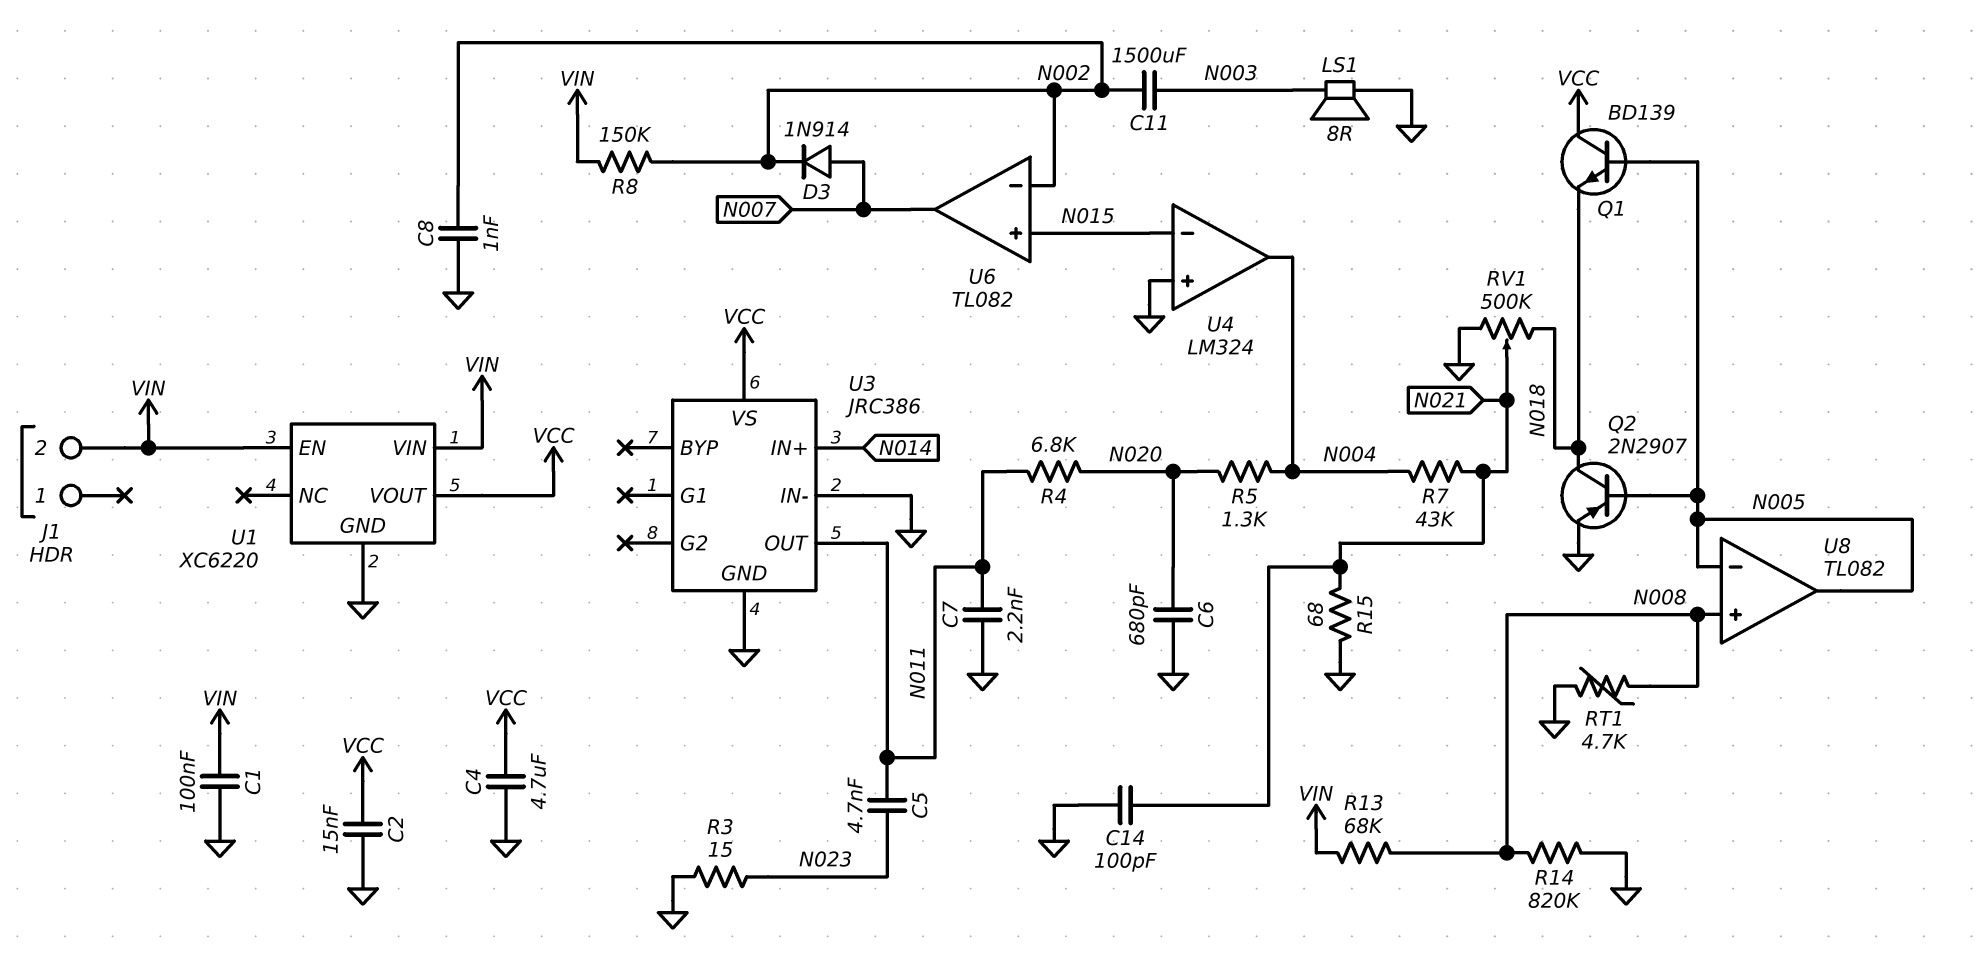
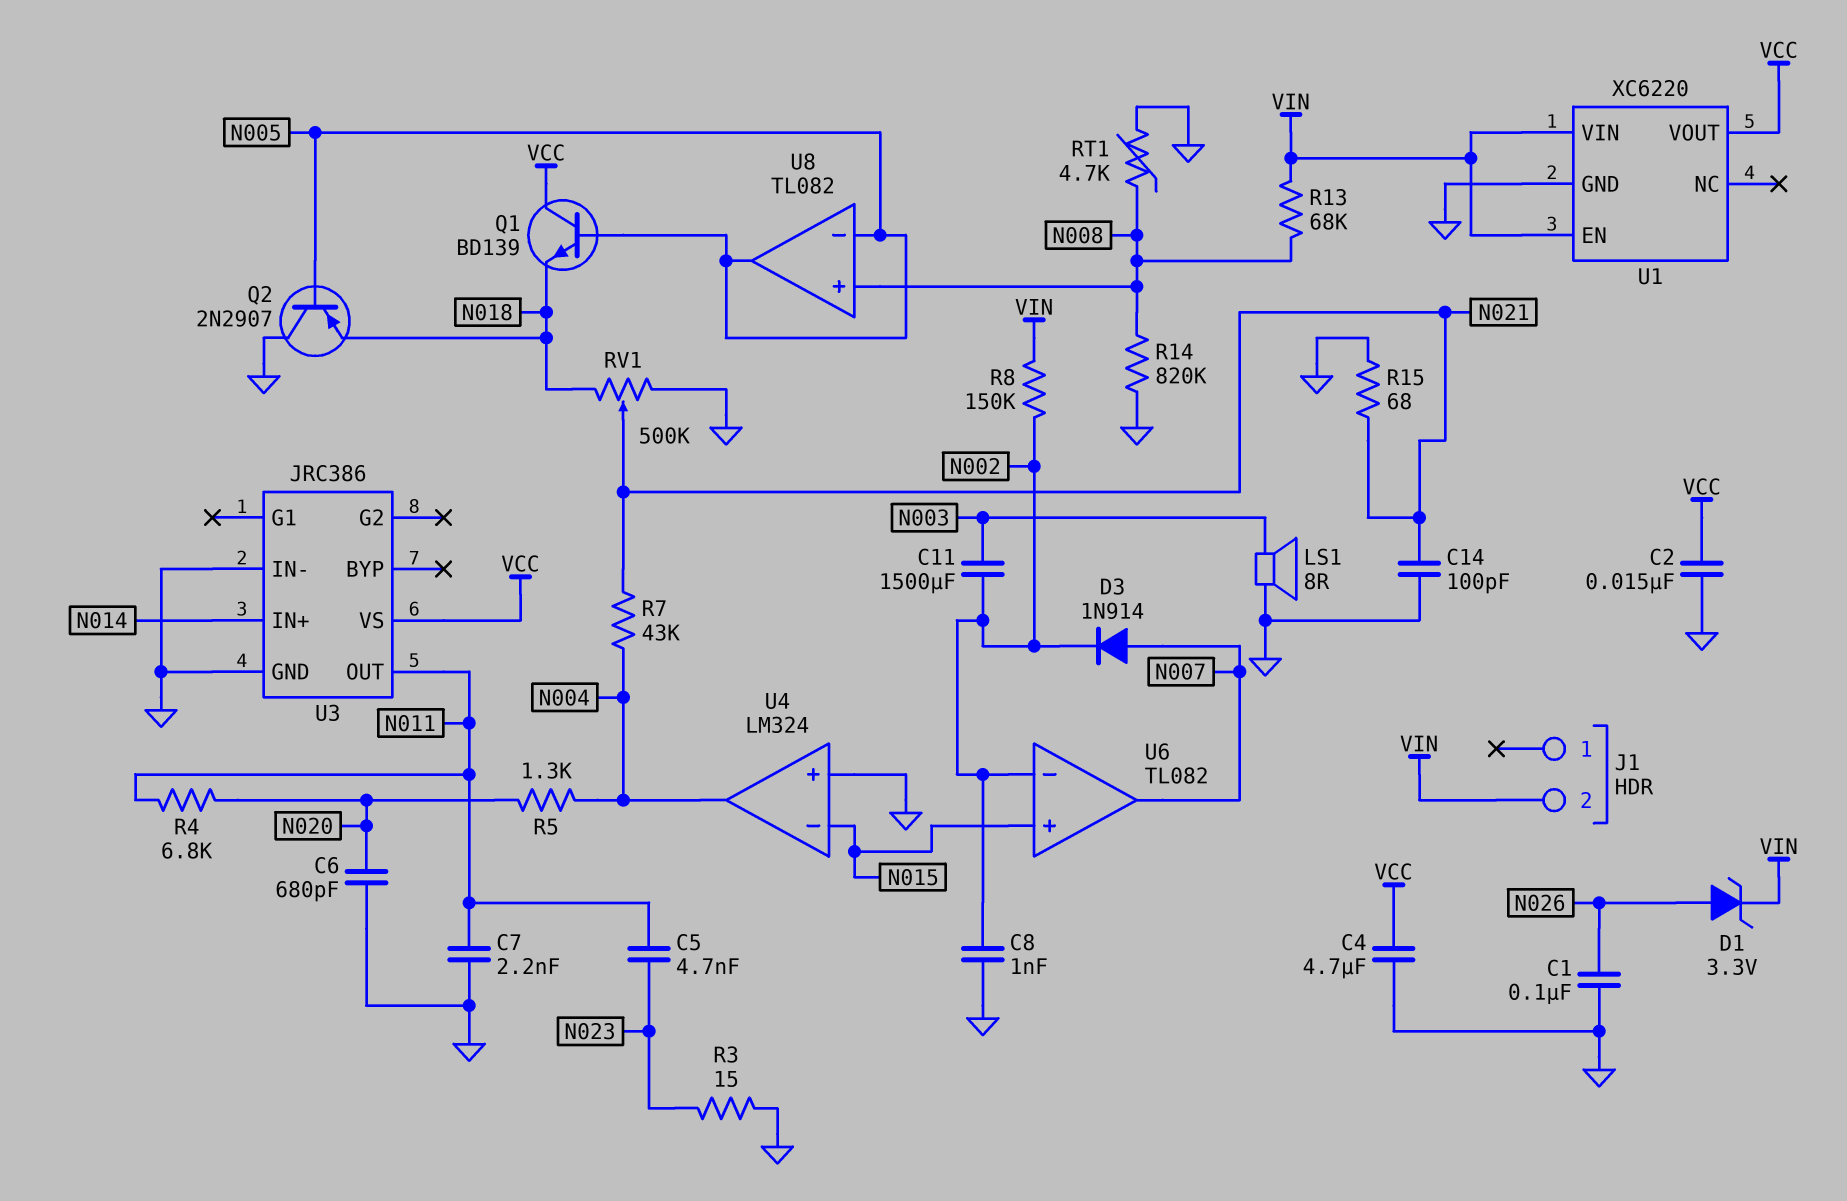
C1: 100nF (GND, VIN) -> 100nF (GND, N026)
D1: none -> zener 3.3V (A N026, K VIN)
Q2: PNP 2N2907 (B N005, C N018, E GND) -> PNP 2N2907 (B N005, C GND, E N018)

